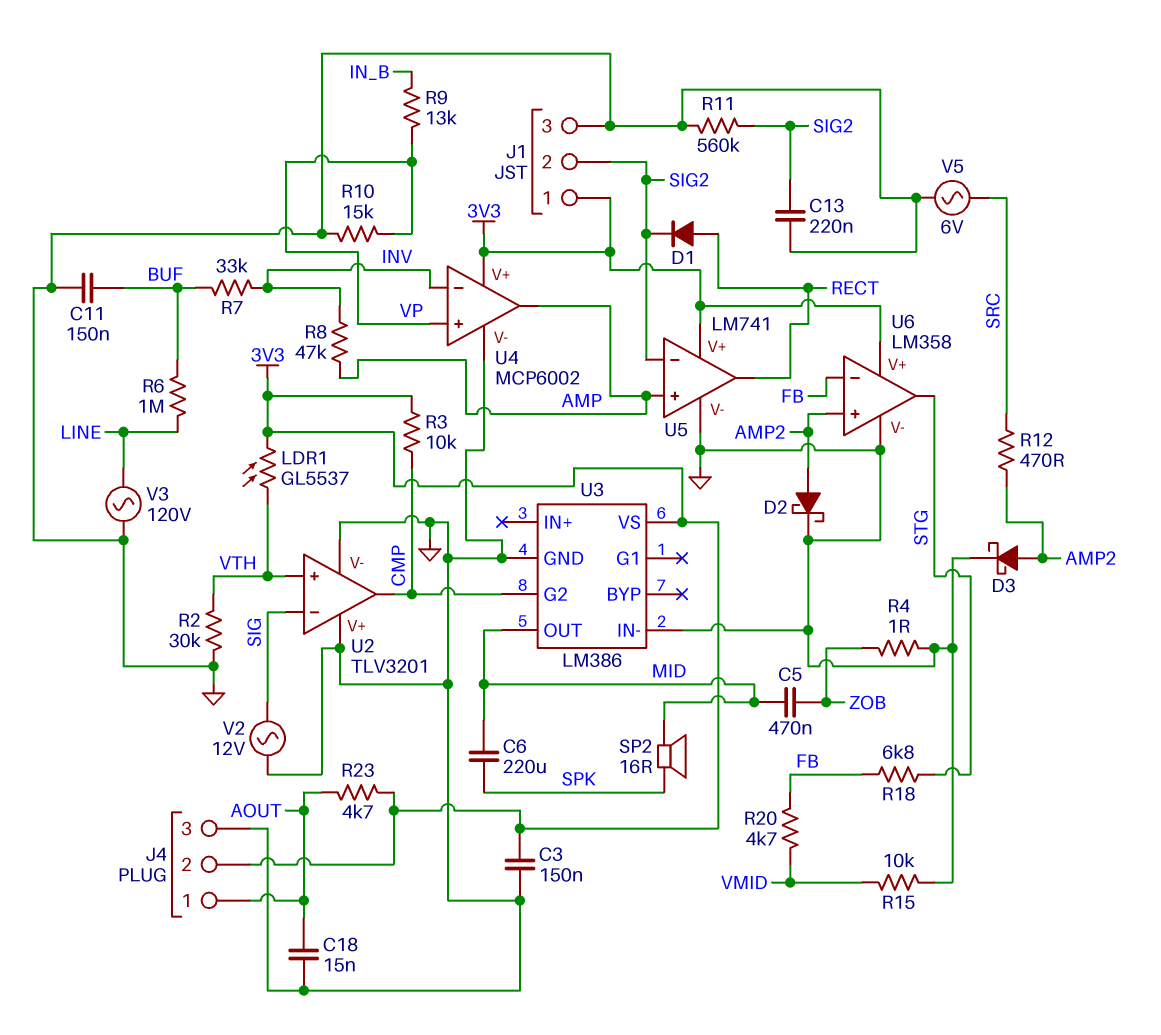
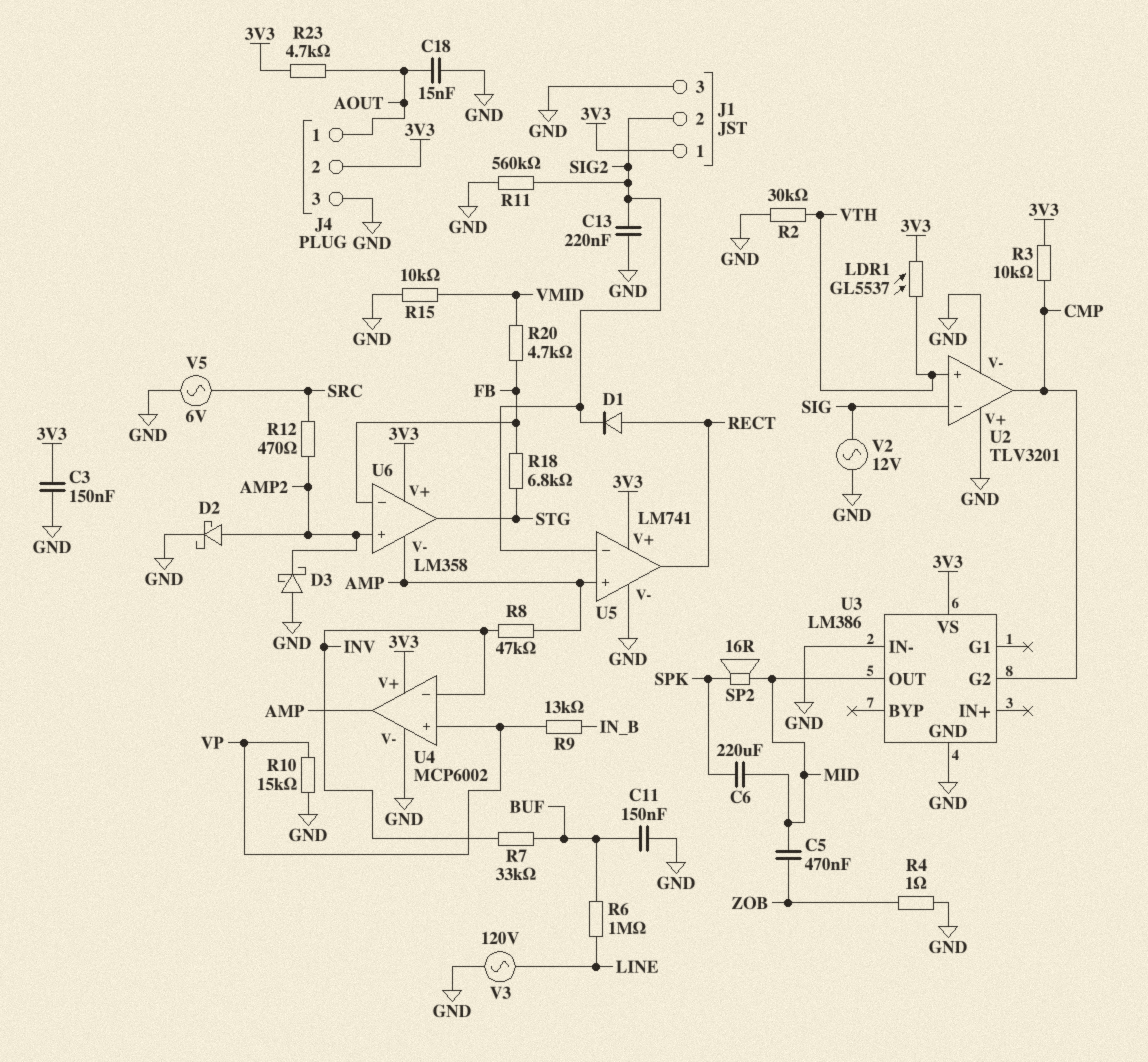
D3: schottky (A AMP2, K GND) -> schottky (A GND, K AMP2)
U6 pin V-: GND -> AMP

